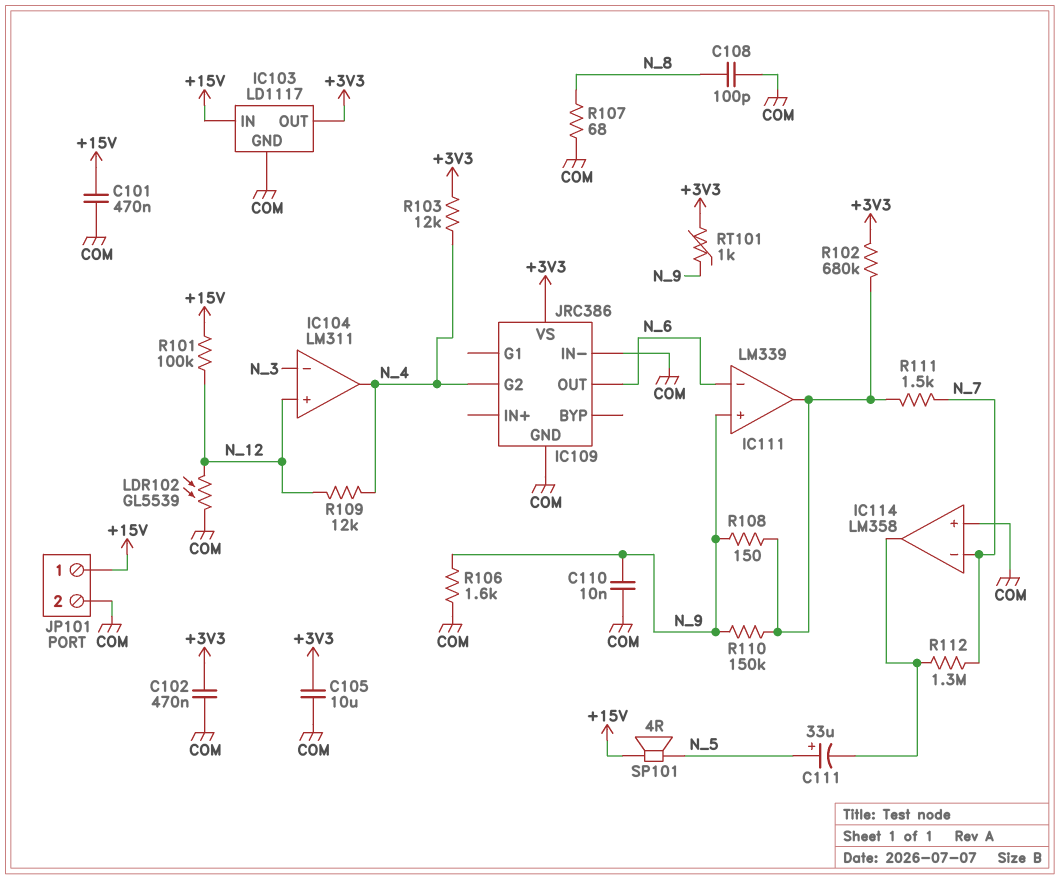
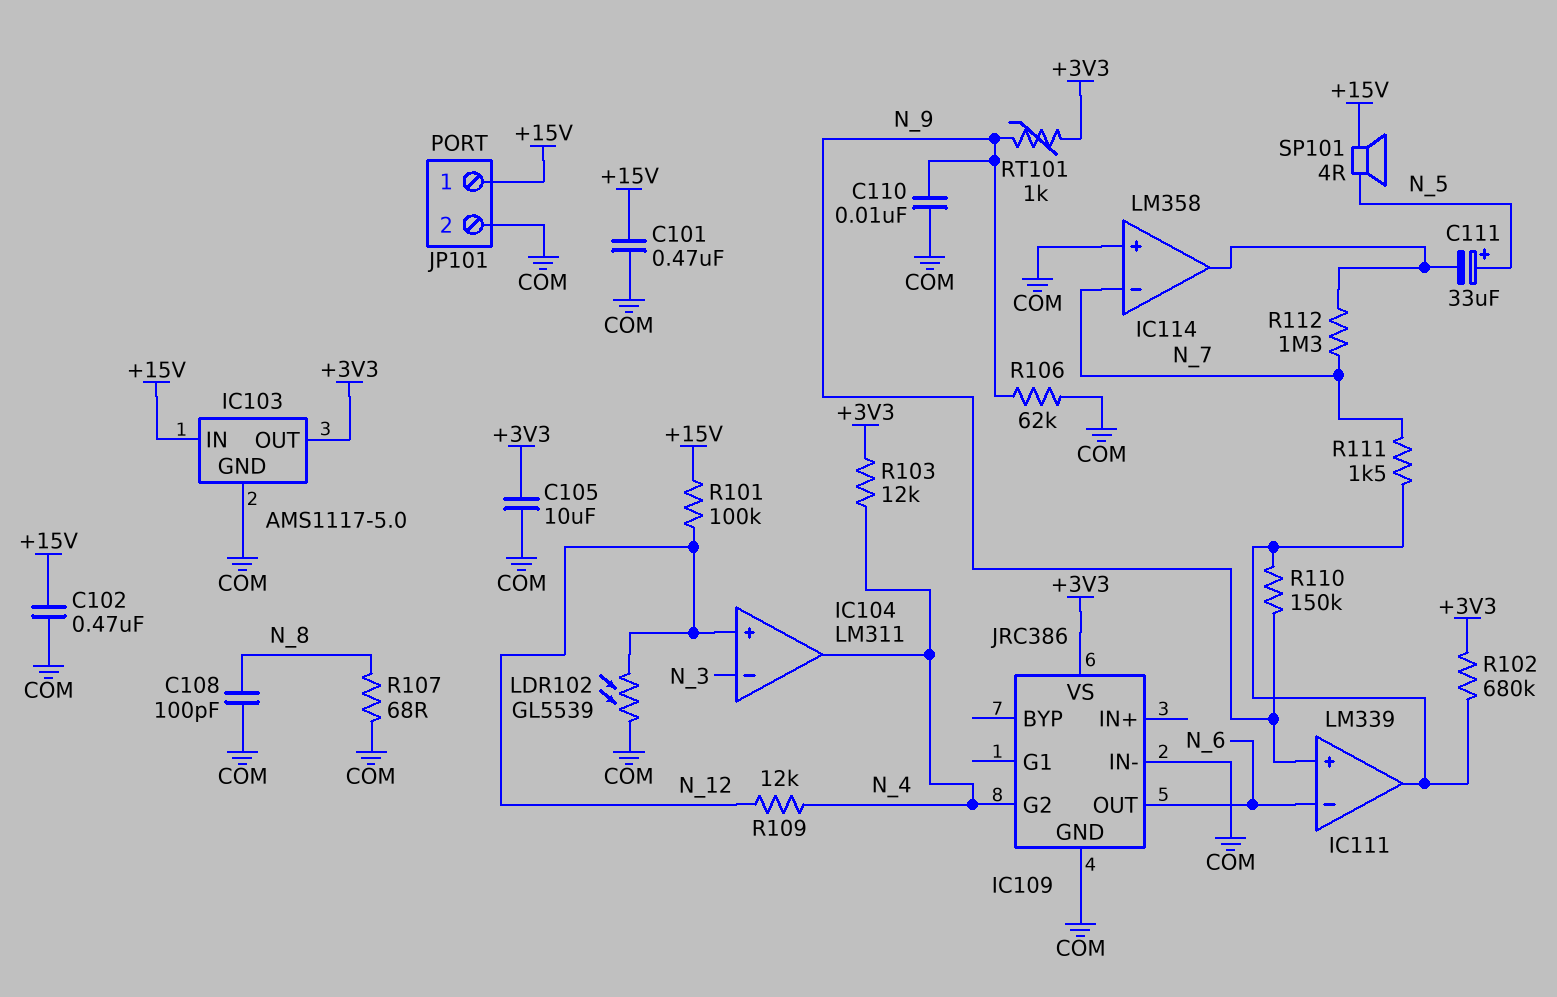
C102: 470nF (+3V3, COM) -> 470nF (+15V, COM)
IC103: LD1117 -> AMS1117-5.0
R106: 1.6k (COM, N_9) -> 62k (COM, N_9)
R108: 150 (IC111/out, N_9) -> none

